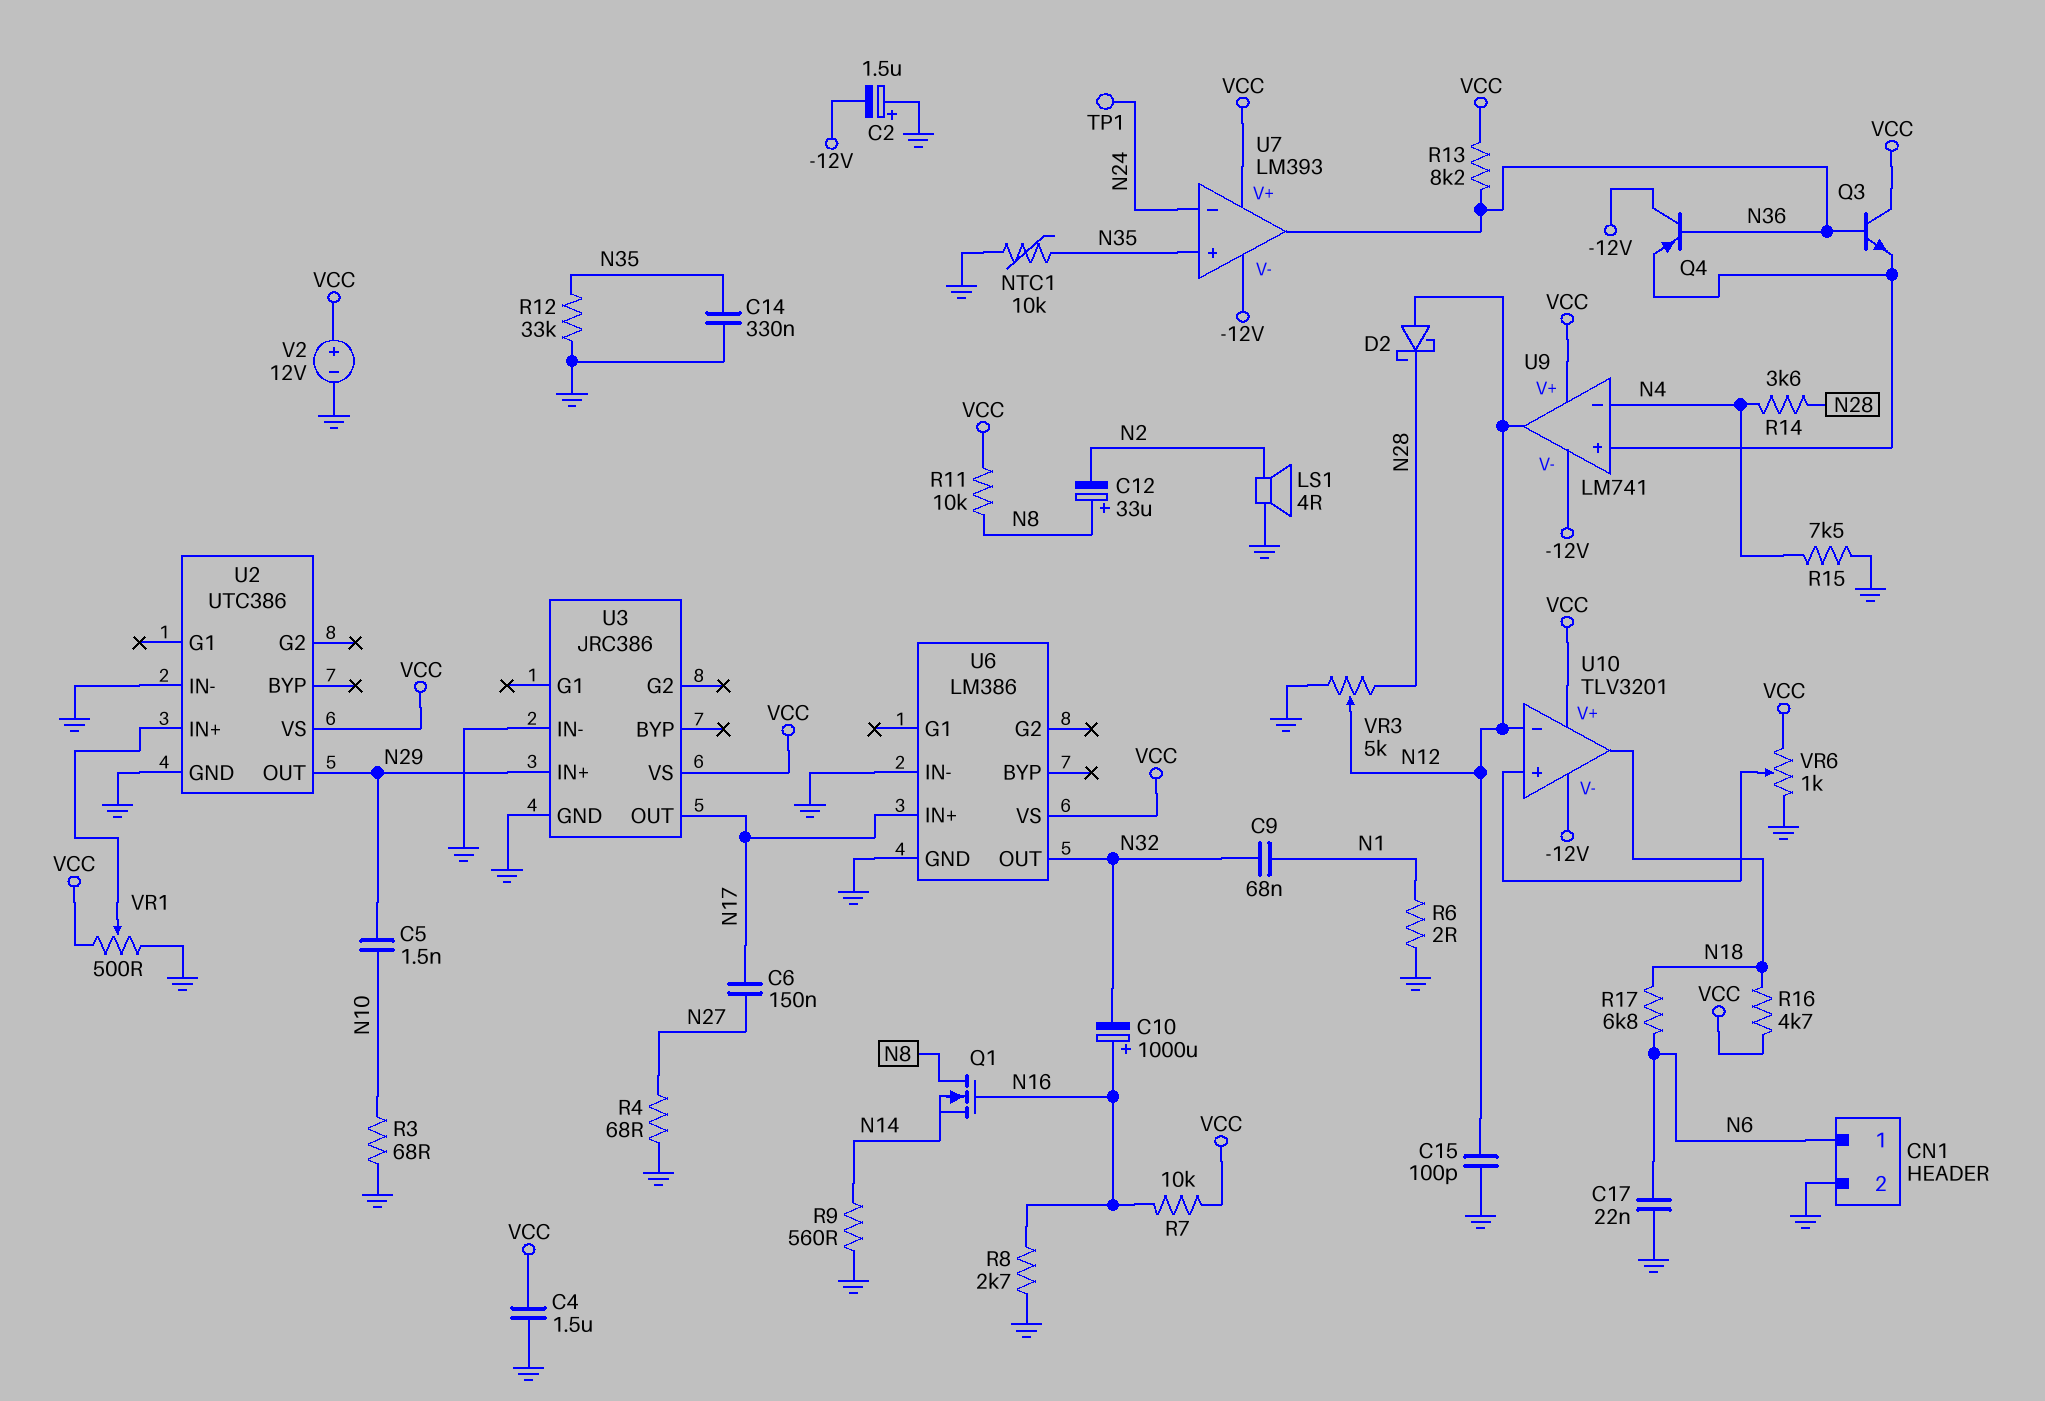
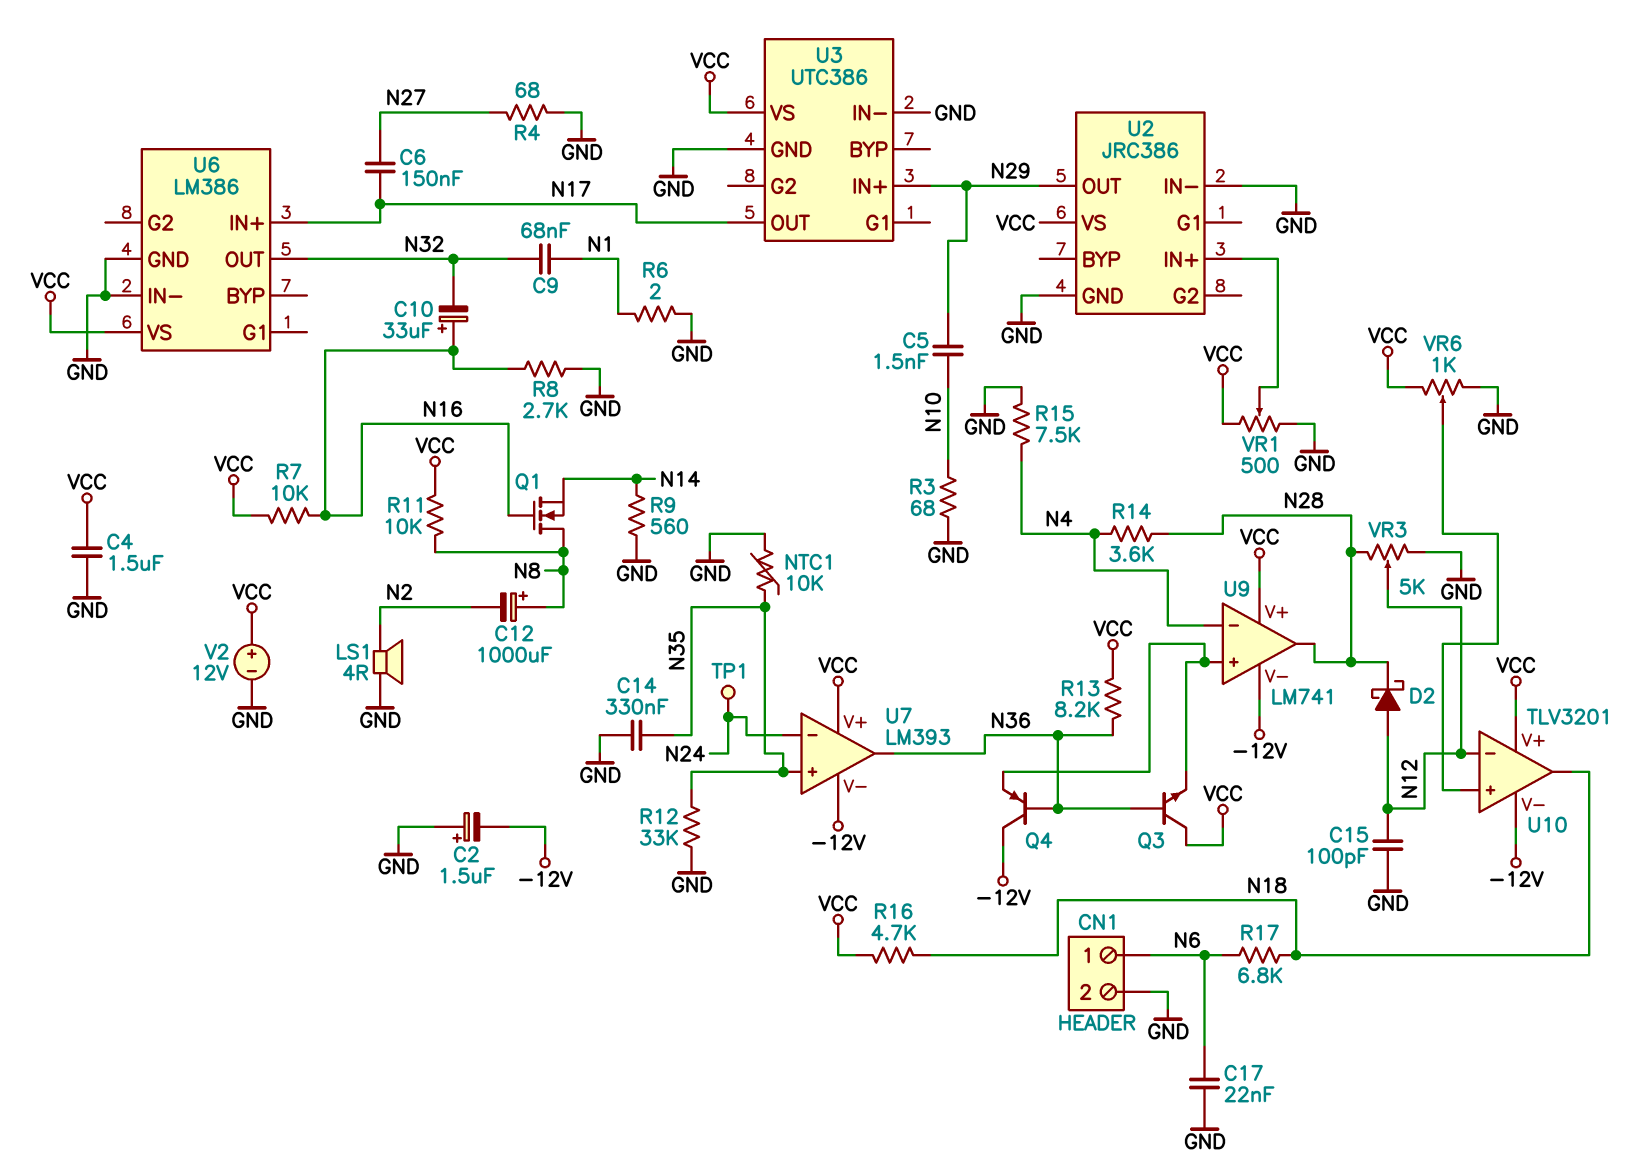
C10: 1000uF (plus N16, minus N32) -> 33uF (plus N16, minus N32)
C12: 33uF (plus N8, minus N2) -> 1000uF (plus N8, minus N2)
U2: UTC386 -> JRC386
U3: JRC386 -> UTC386
U9 pin out: N12 -> N28

